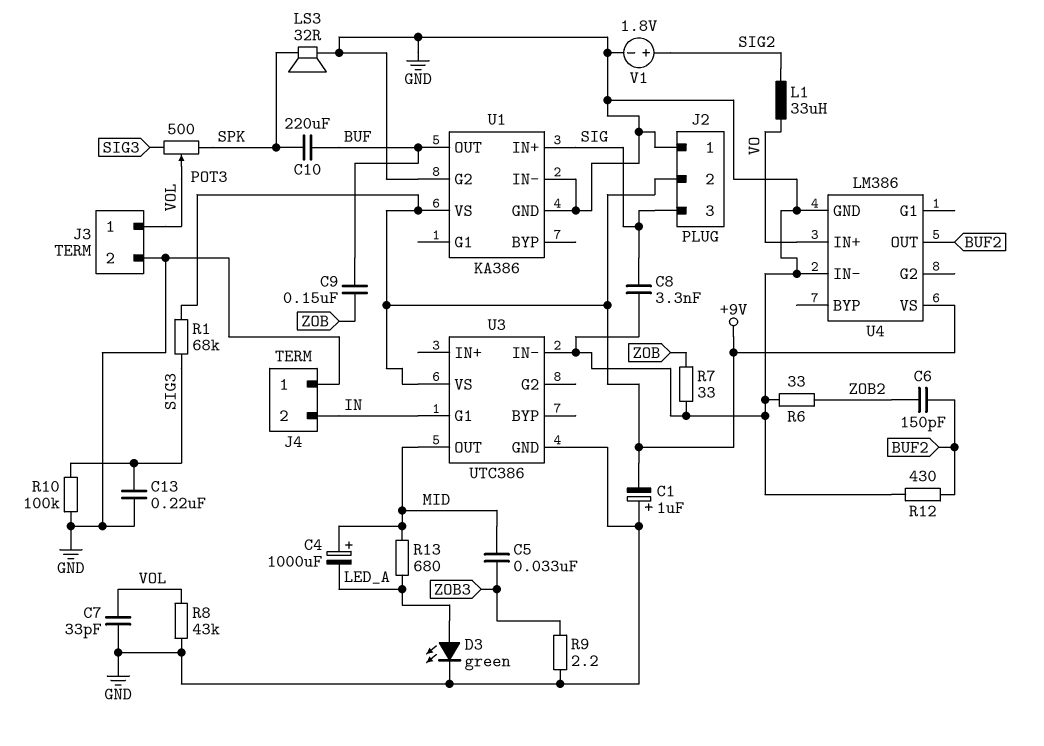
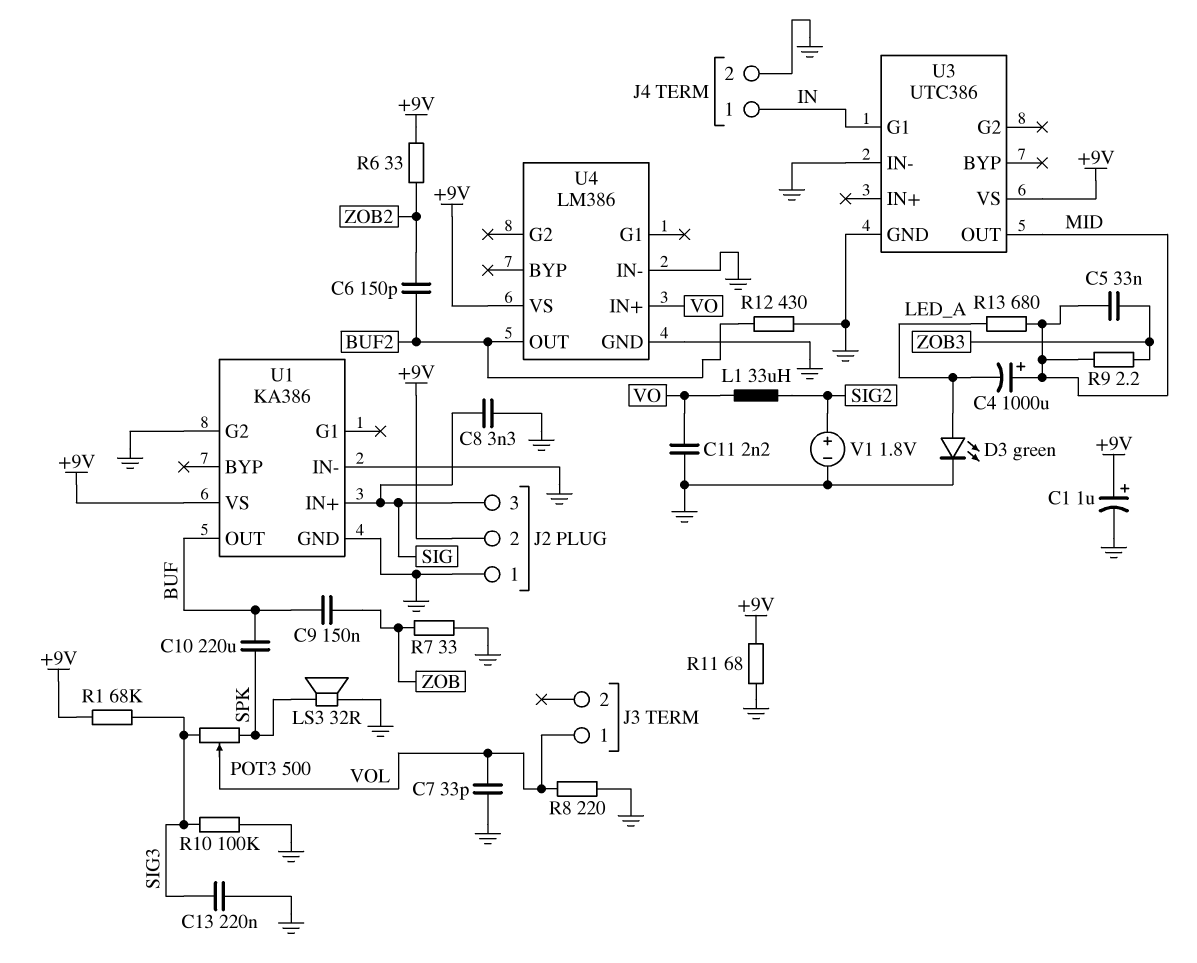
C1: 1uF (plus GND, minus +9V) -> 1uF (plus +9V, minus GND)
C11: none -> 2.2nF (GND, VO)
J3 pin 2: GND -> none
J4 pin 1: GND -> IN
J4 pin 2: IN -> GND
R6: 33 (GND, ZOB2) -> 33 (+9V, ZOB2)
R8: 43k (GND, VOL) -> 220 (GND, VOL)
R9: 2.2 (GND, ZOB3) -> 2.2 (MID, ZOB3)
R11: none -> 68 (+9V, GND)

